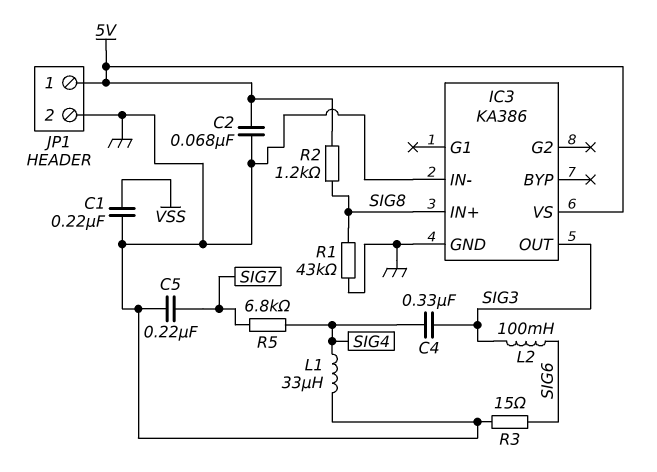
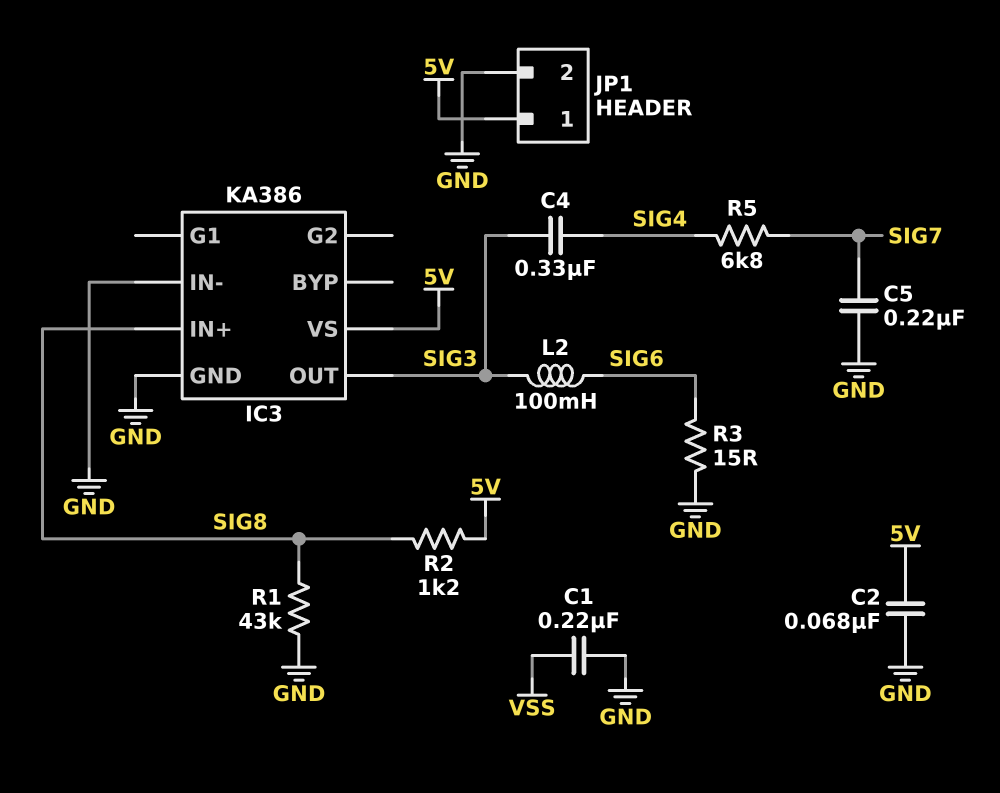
L1: 33uH (GND, SIG4) -> none

